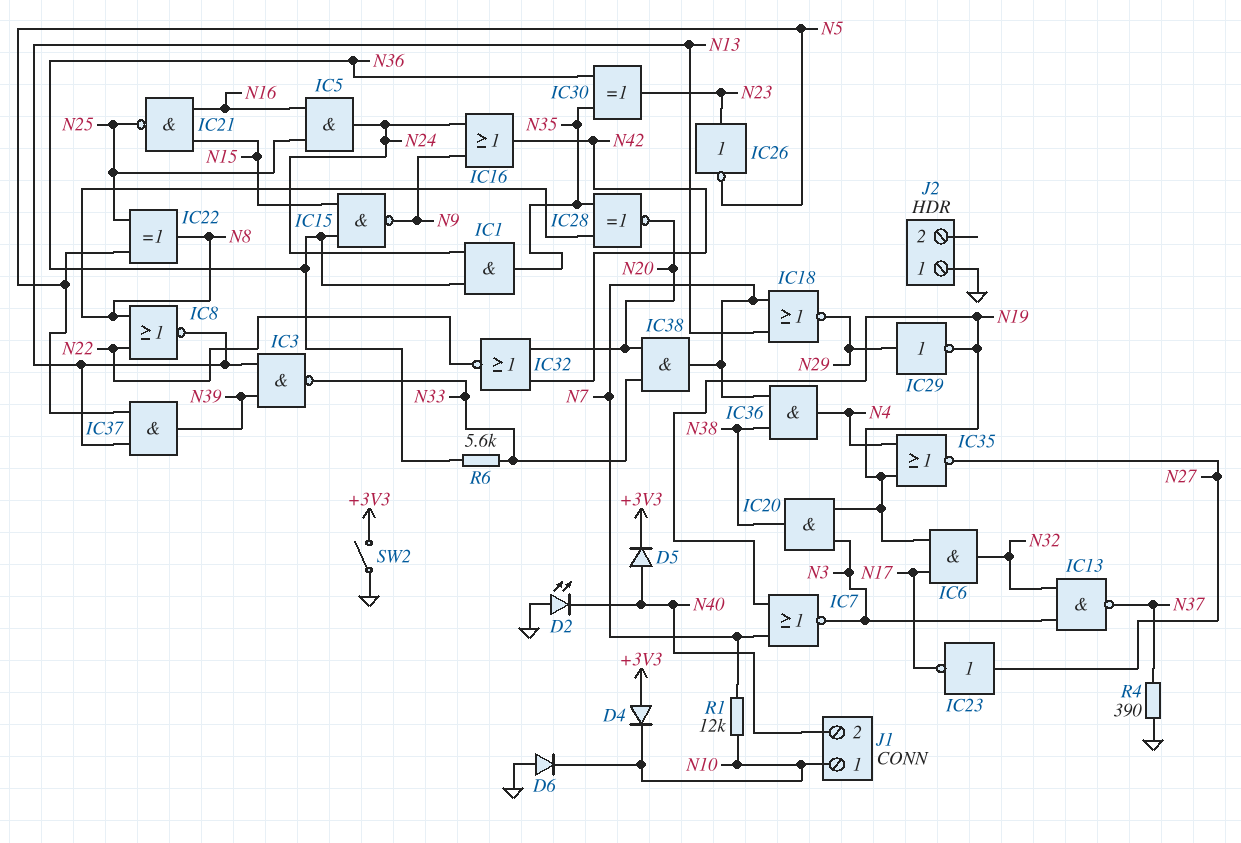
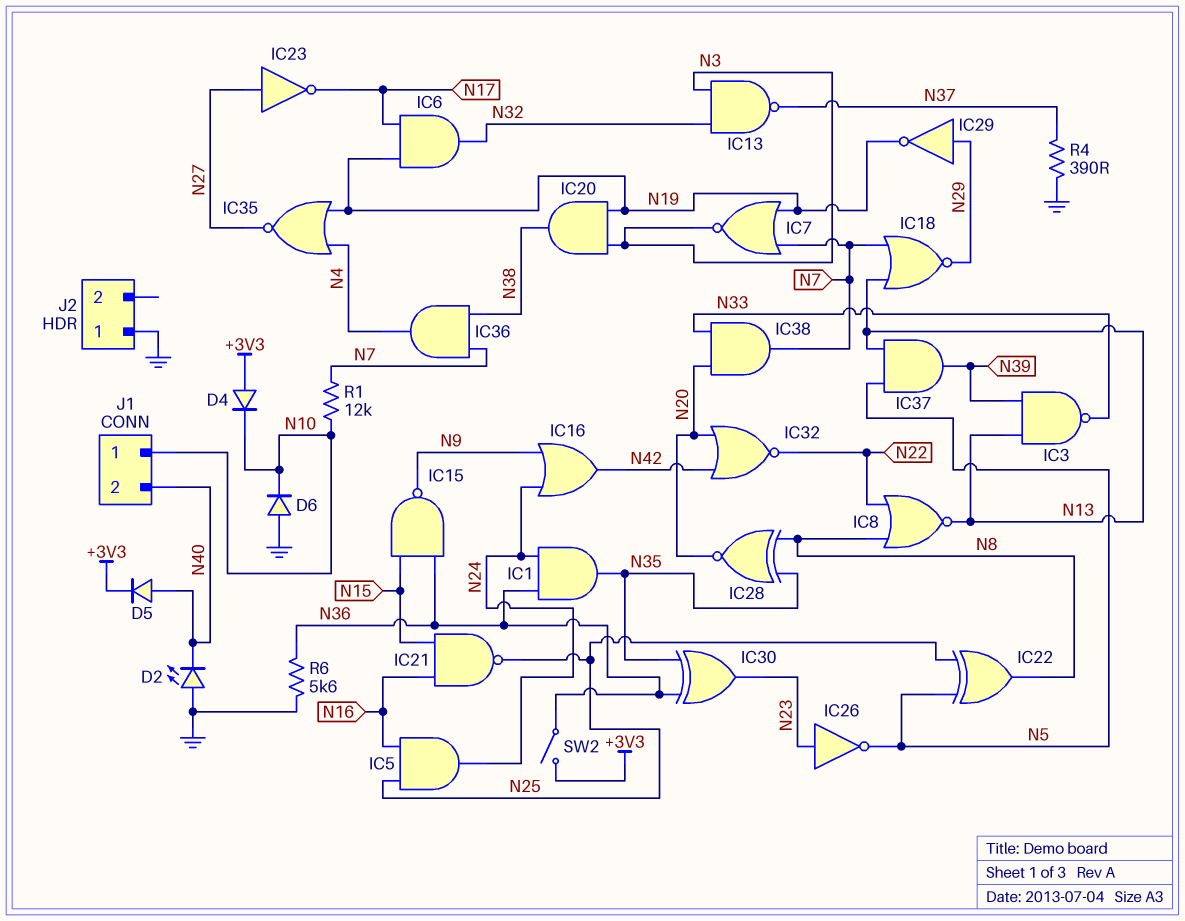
R6: 5.6k (N33, N36) -> 5.6k (GND, N36)
SW2: switch (+3V3, GND) -> switch (+3V3, N36)

